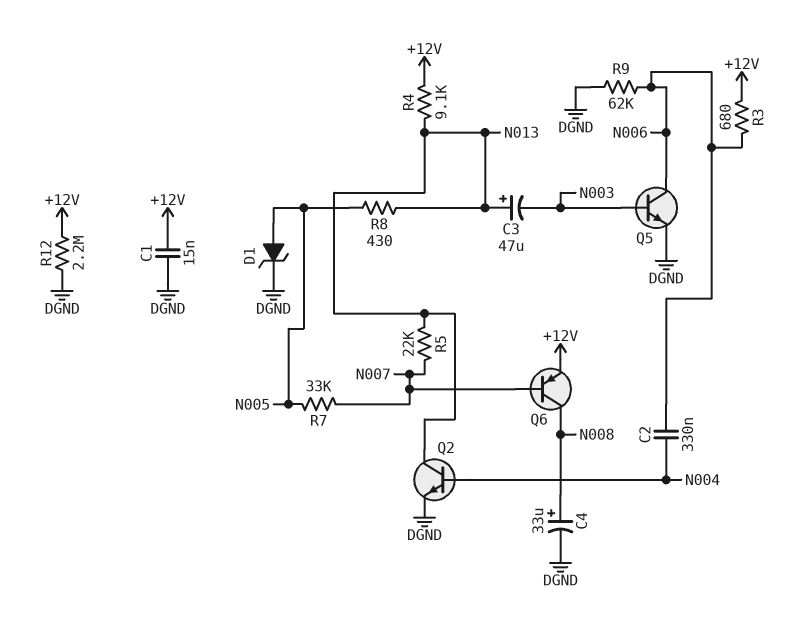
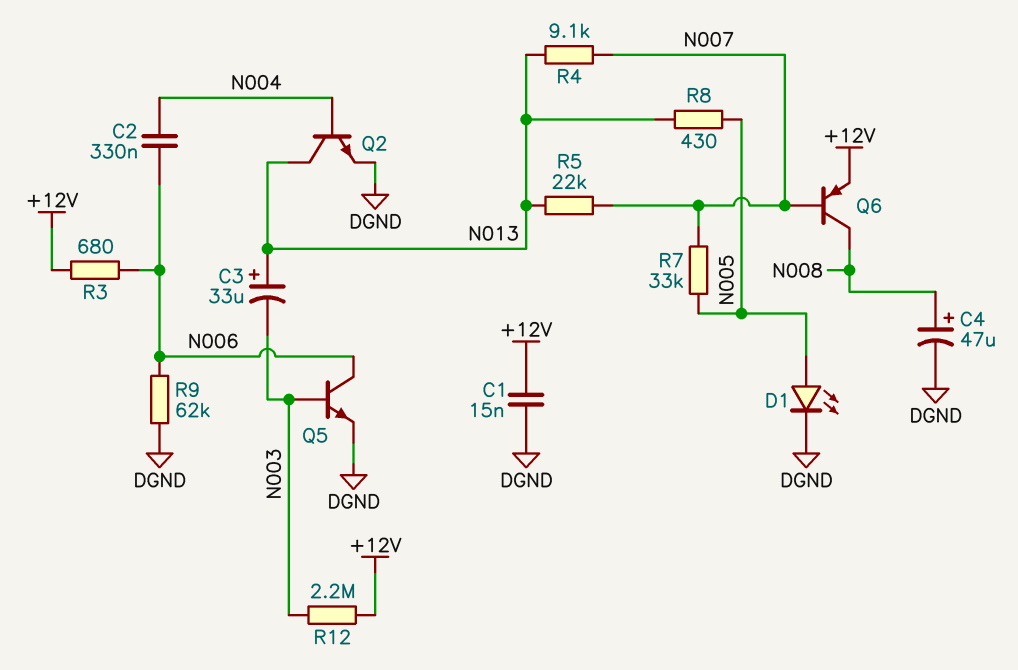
C3: 47uF (plus N013, minus N003) -> 33uF (plus N013, minus N003)
C4: 33uF (plus N008, minus DGND) -> 47uF (plus N008, minus DGND)
D1: zener (A N005, K DGND) -> LED (A N005, K DGND)
R4: 9.1k (+12V, N013) -> 9.1k (N007, N013)
R12: 2.2M (+12V, DGND) -> 2.2M (+12V, N003)

